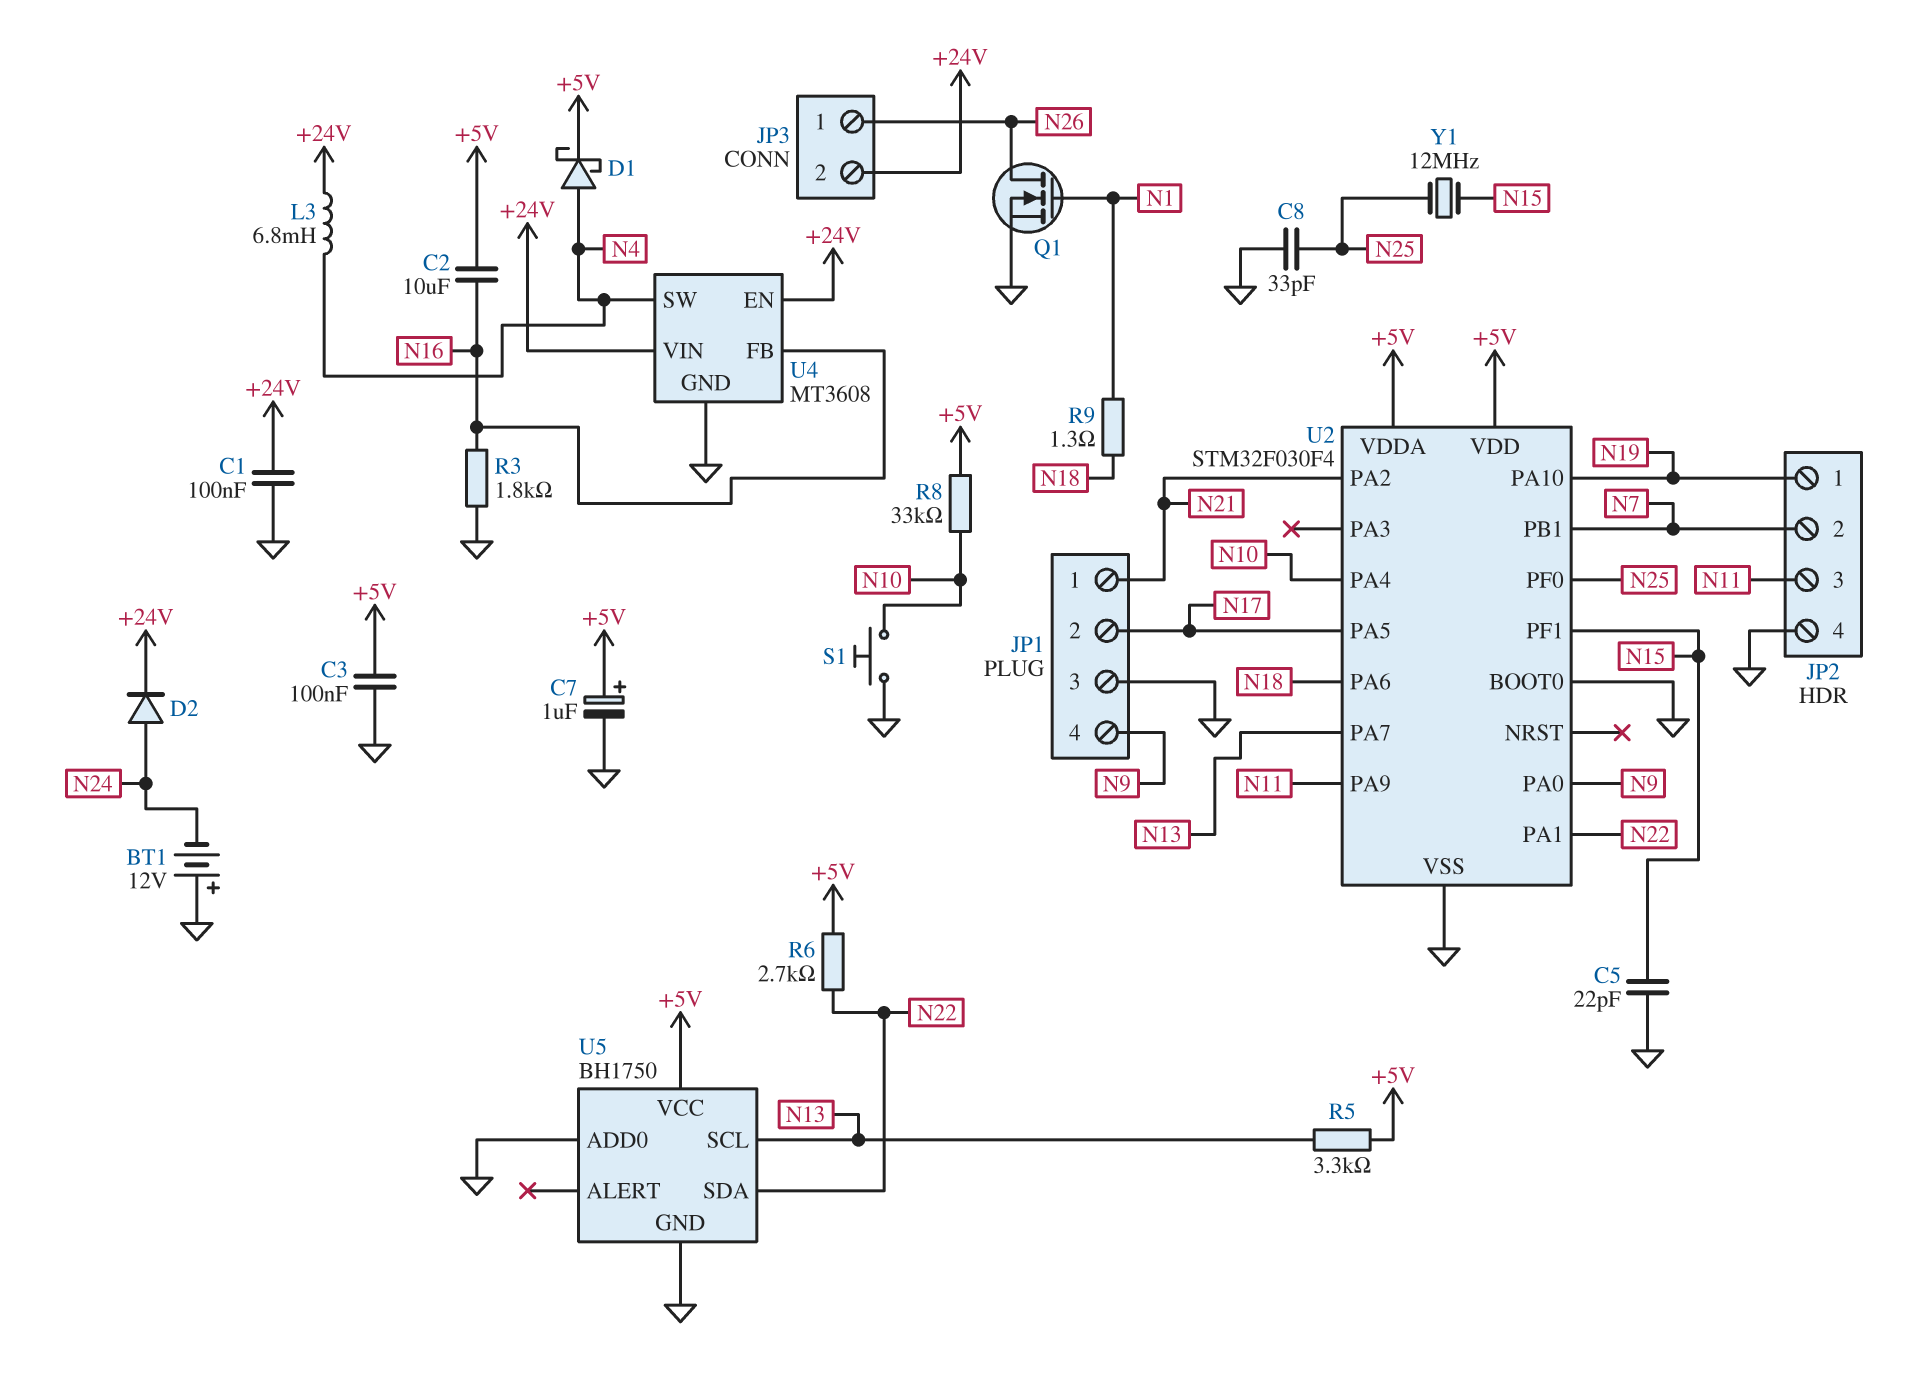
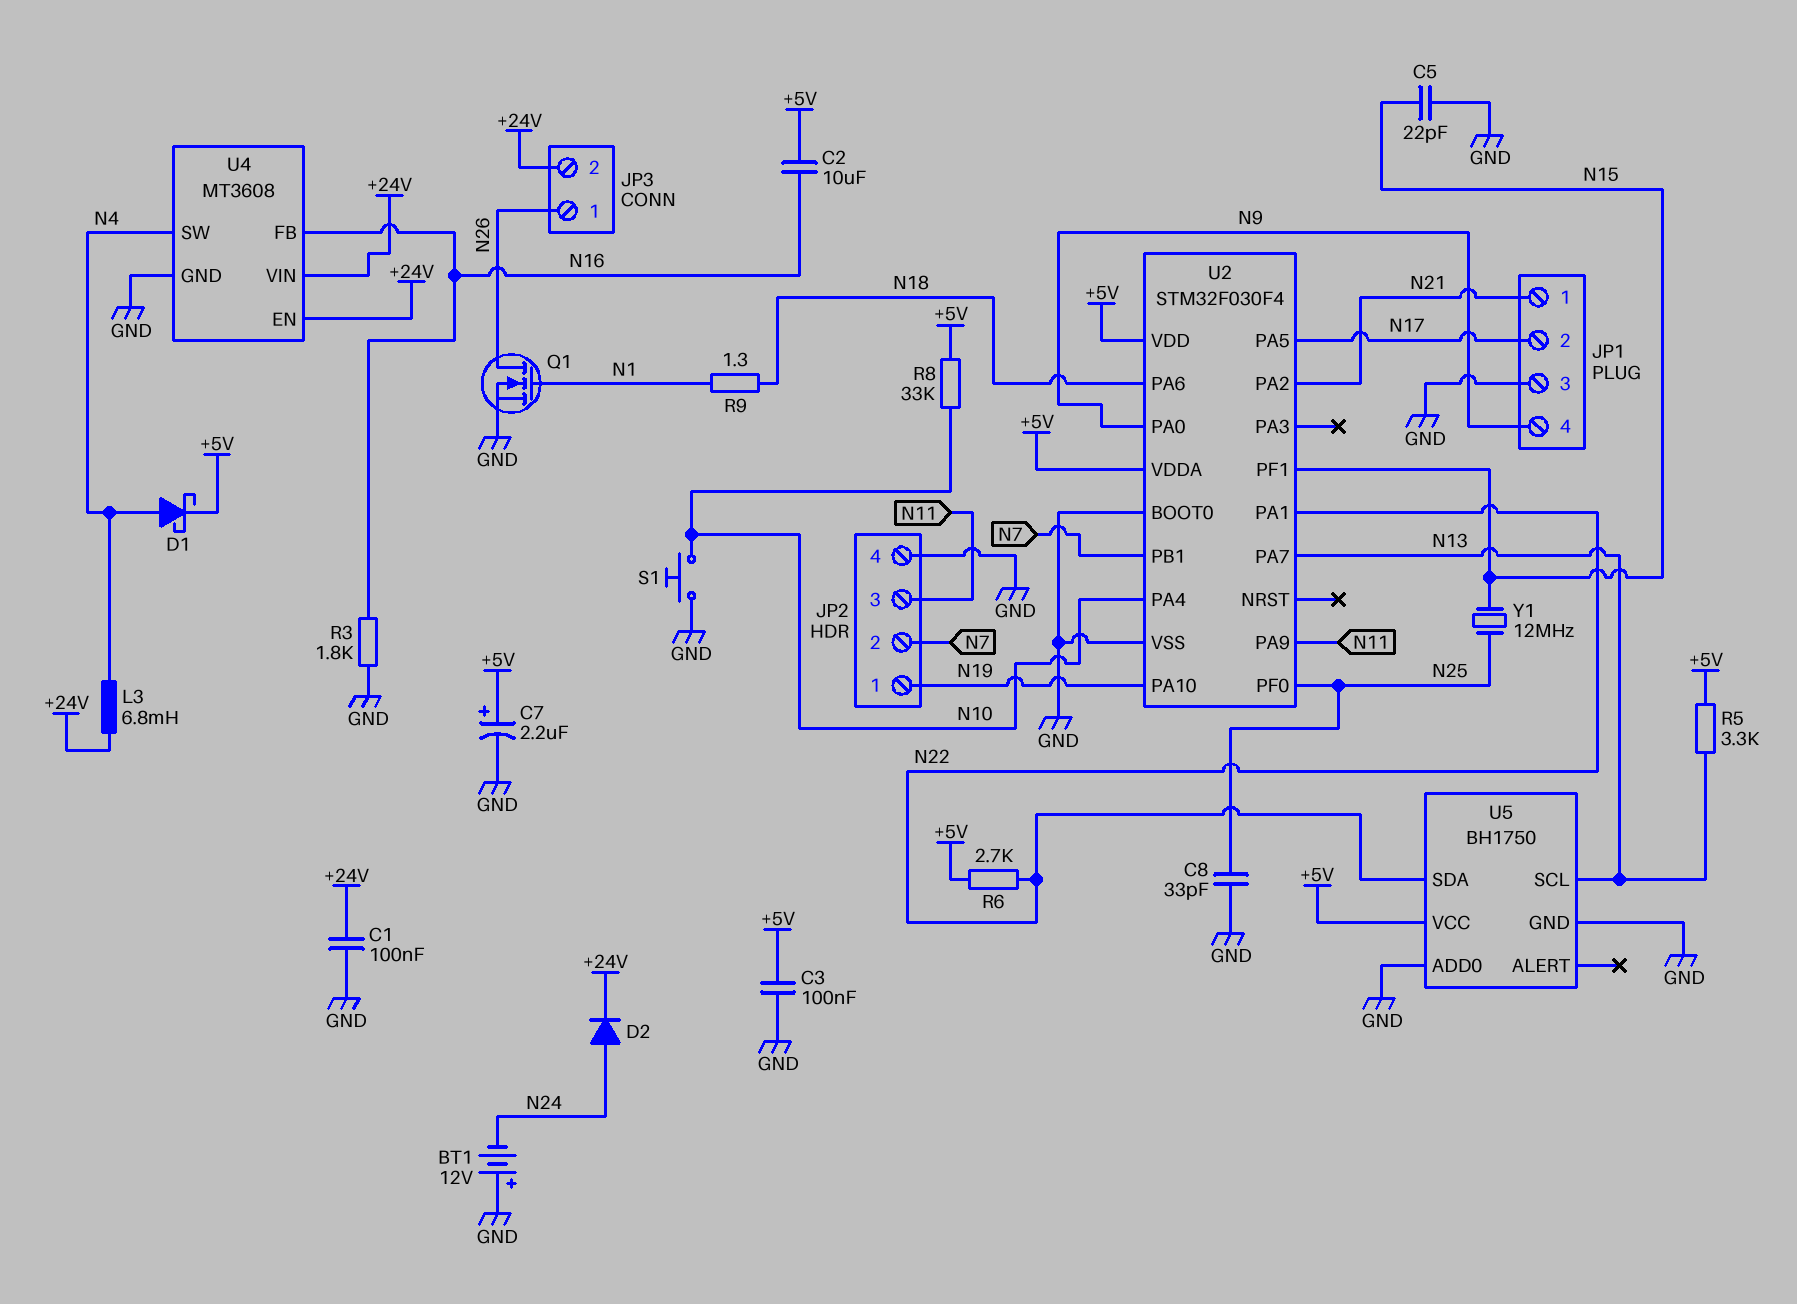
C7: 1uF (plus +5V, minus GND) -> 2.2uF (plus +5V, minus GND)

